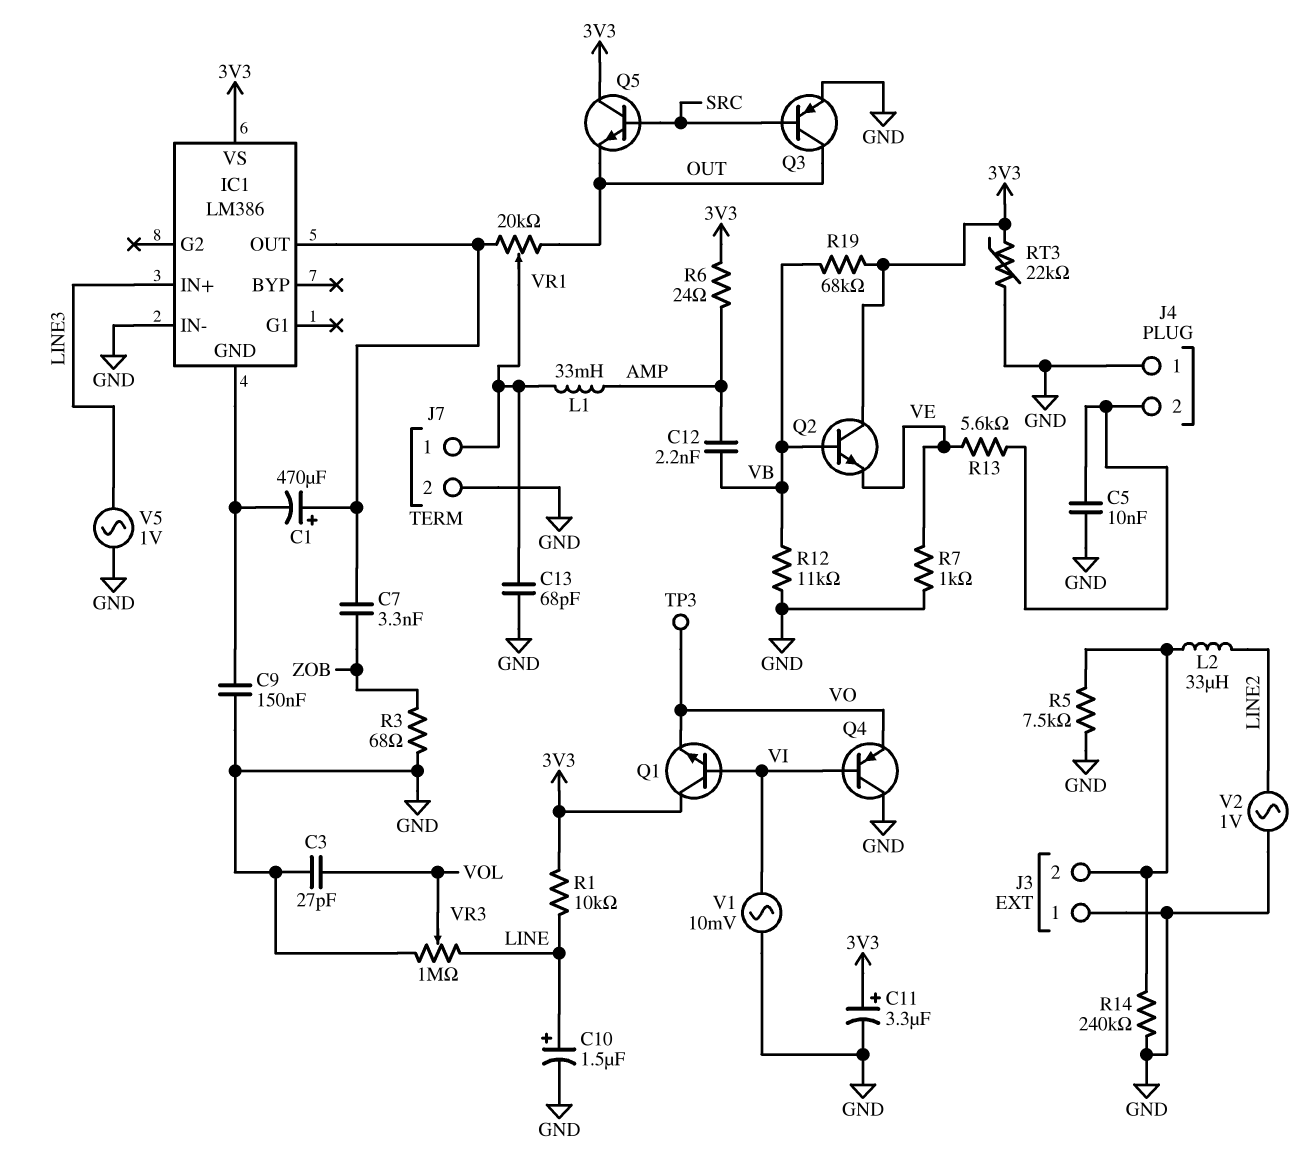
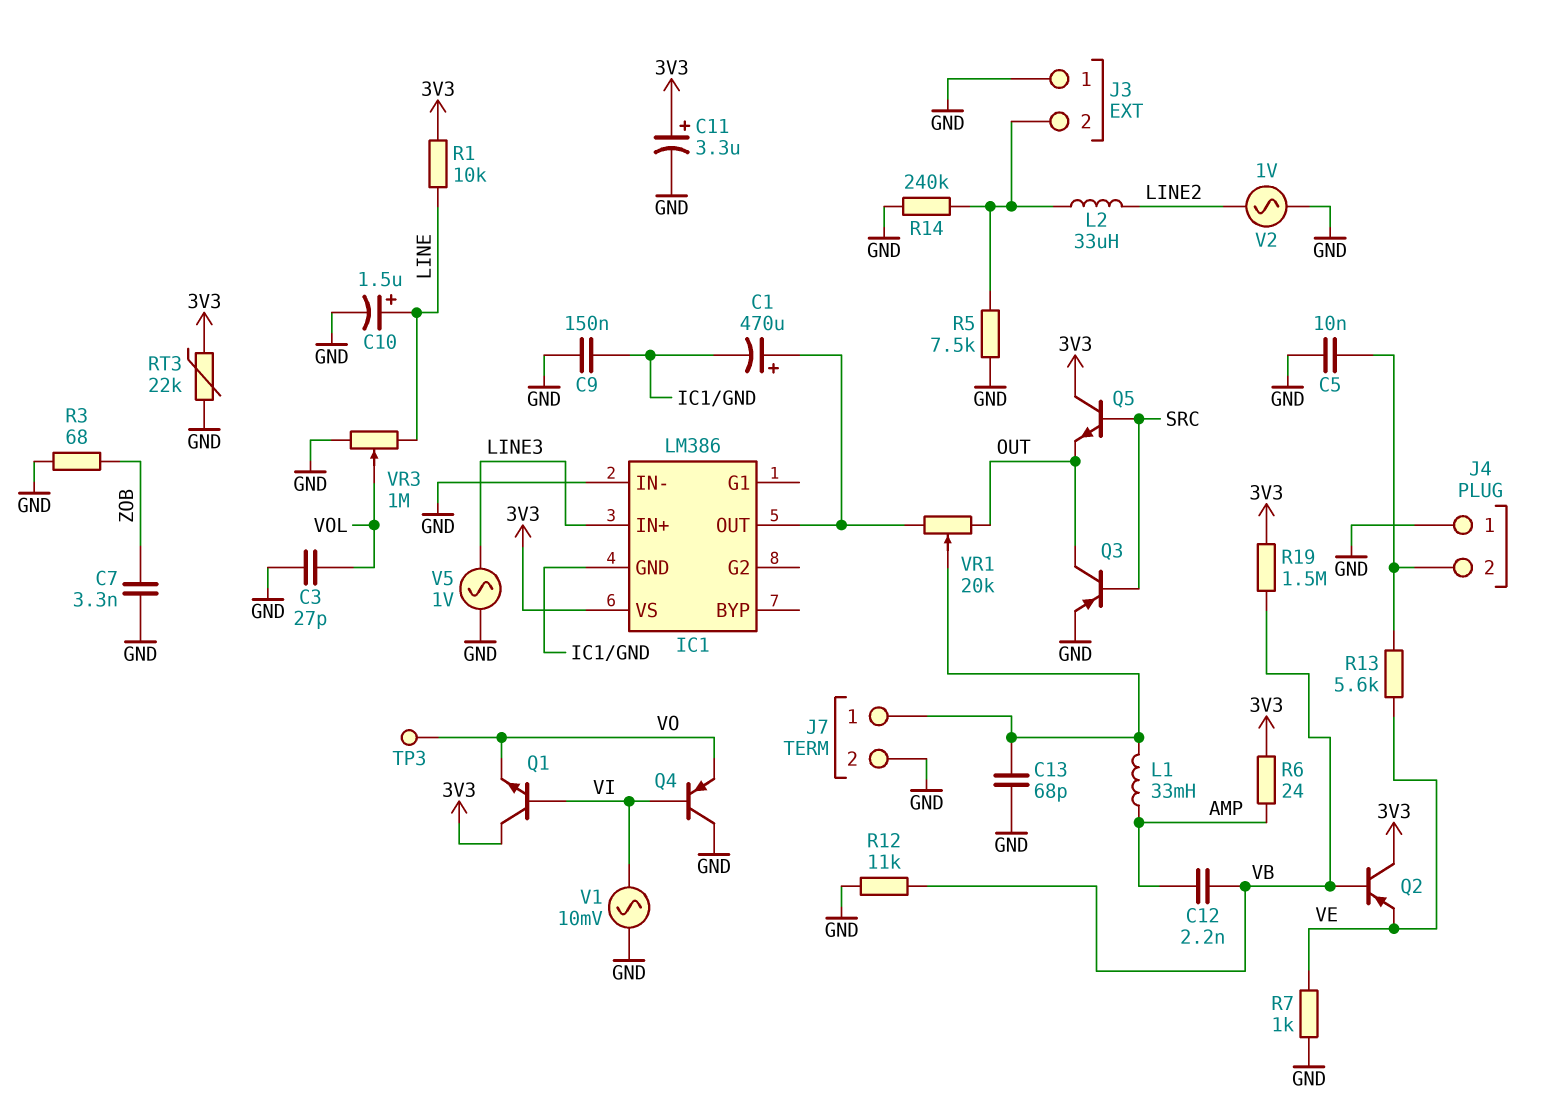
C7: 3.3nF (IC1/OUT, ZOB) -> 3.3nF (GND, ZOB)
Q2: NPN (B VB, C 3V3, E VE) -> PNP (B VB, C 3V3, E VE)
R19: 68k (3V3, VB) -> 1.5M (3V3, VB)

